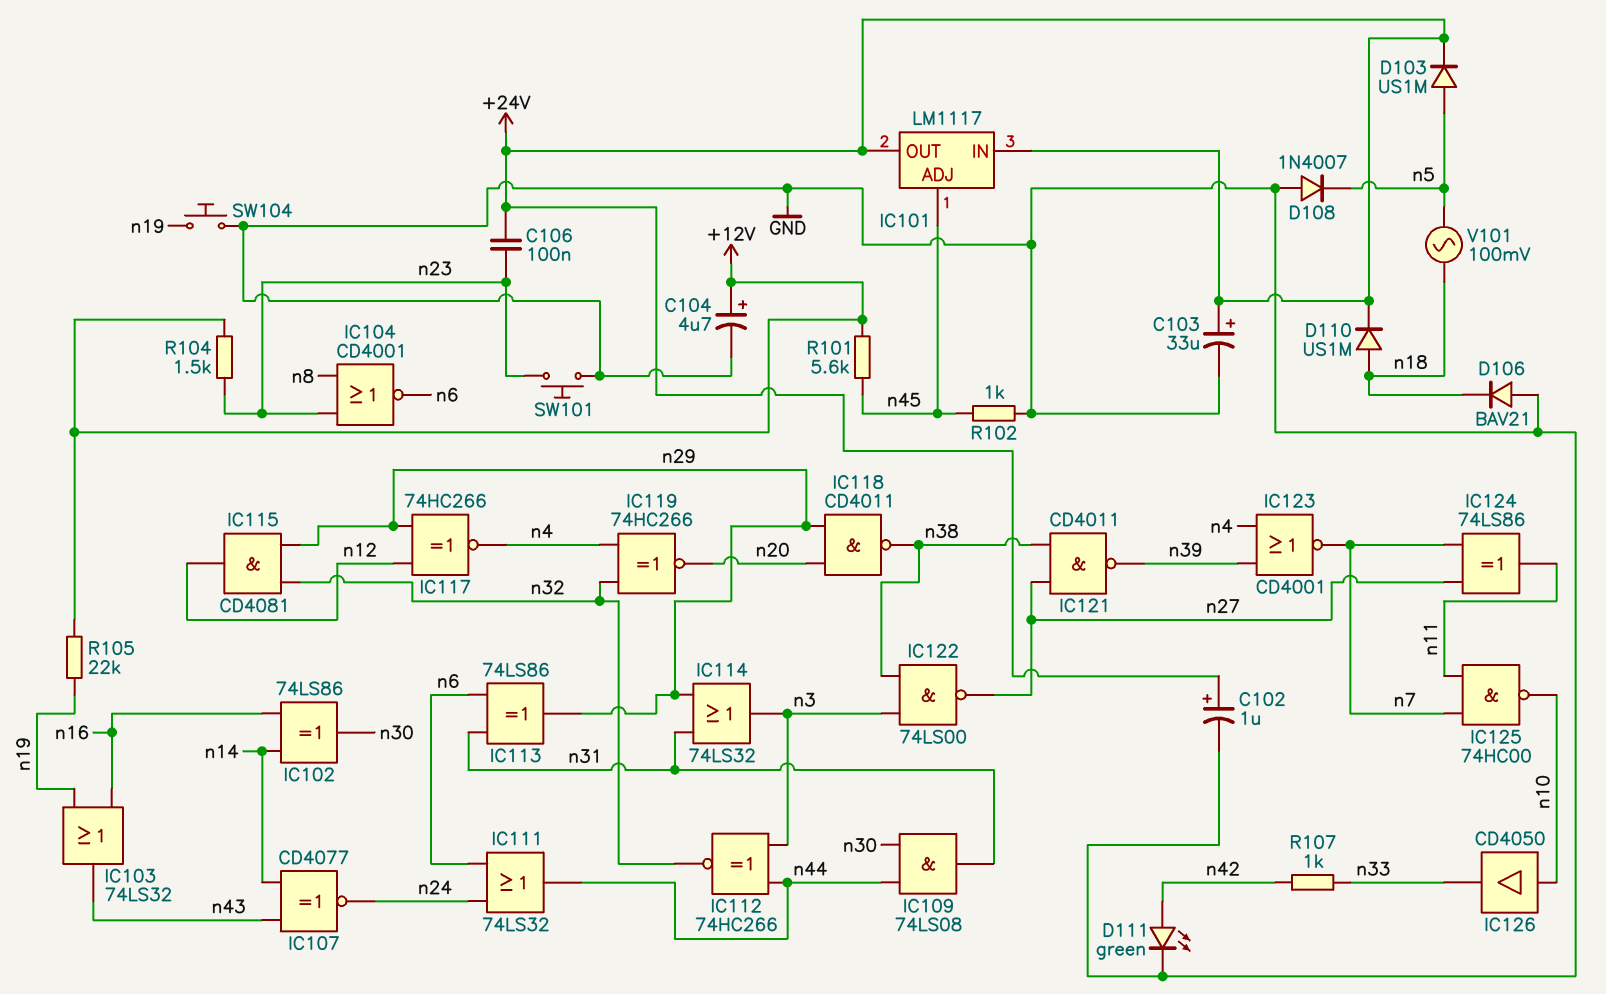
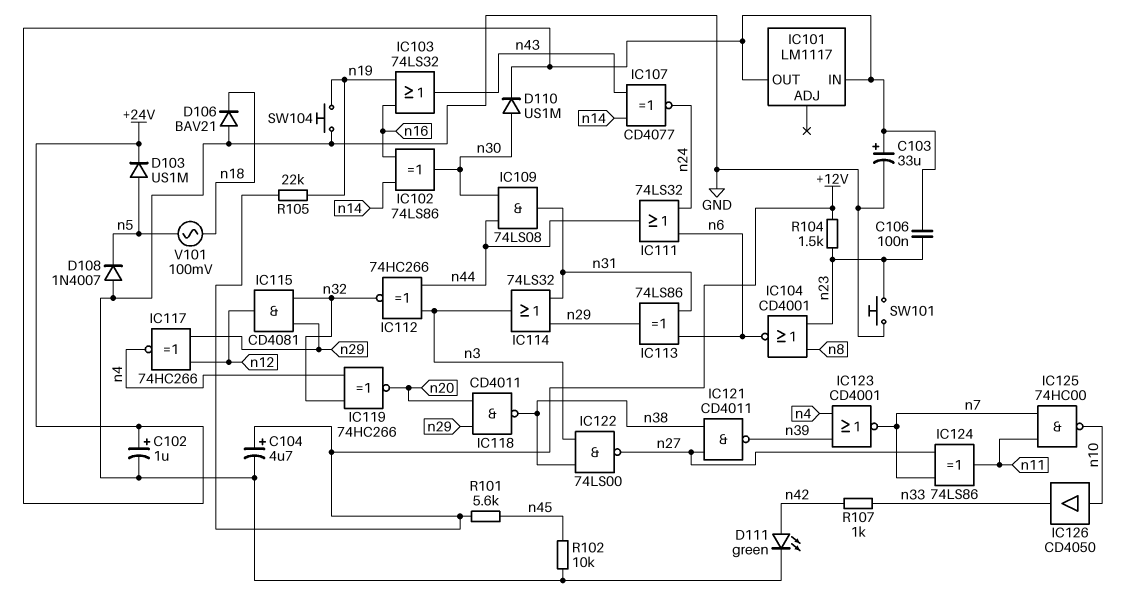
D110: diode US1M (A n18, K +24V) -> diode US1M (A n30, K +24V)
IC101 pin ADJ: n45 -> none
R102: 1k (GND, n45) -> 10k (GND, n45)

